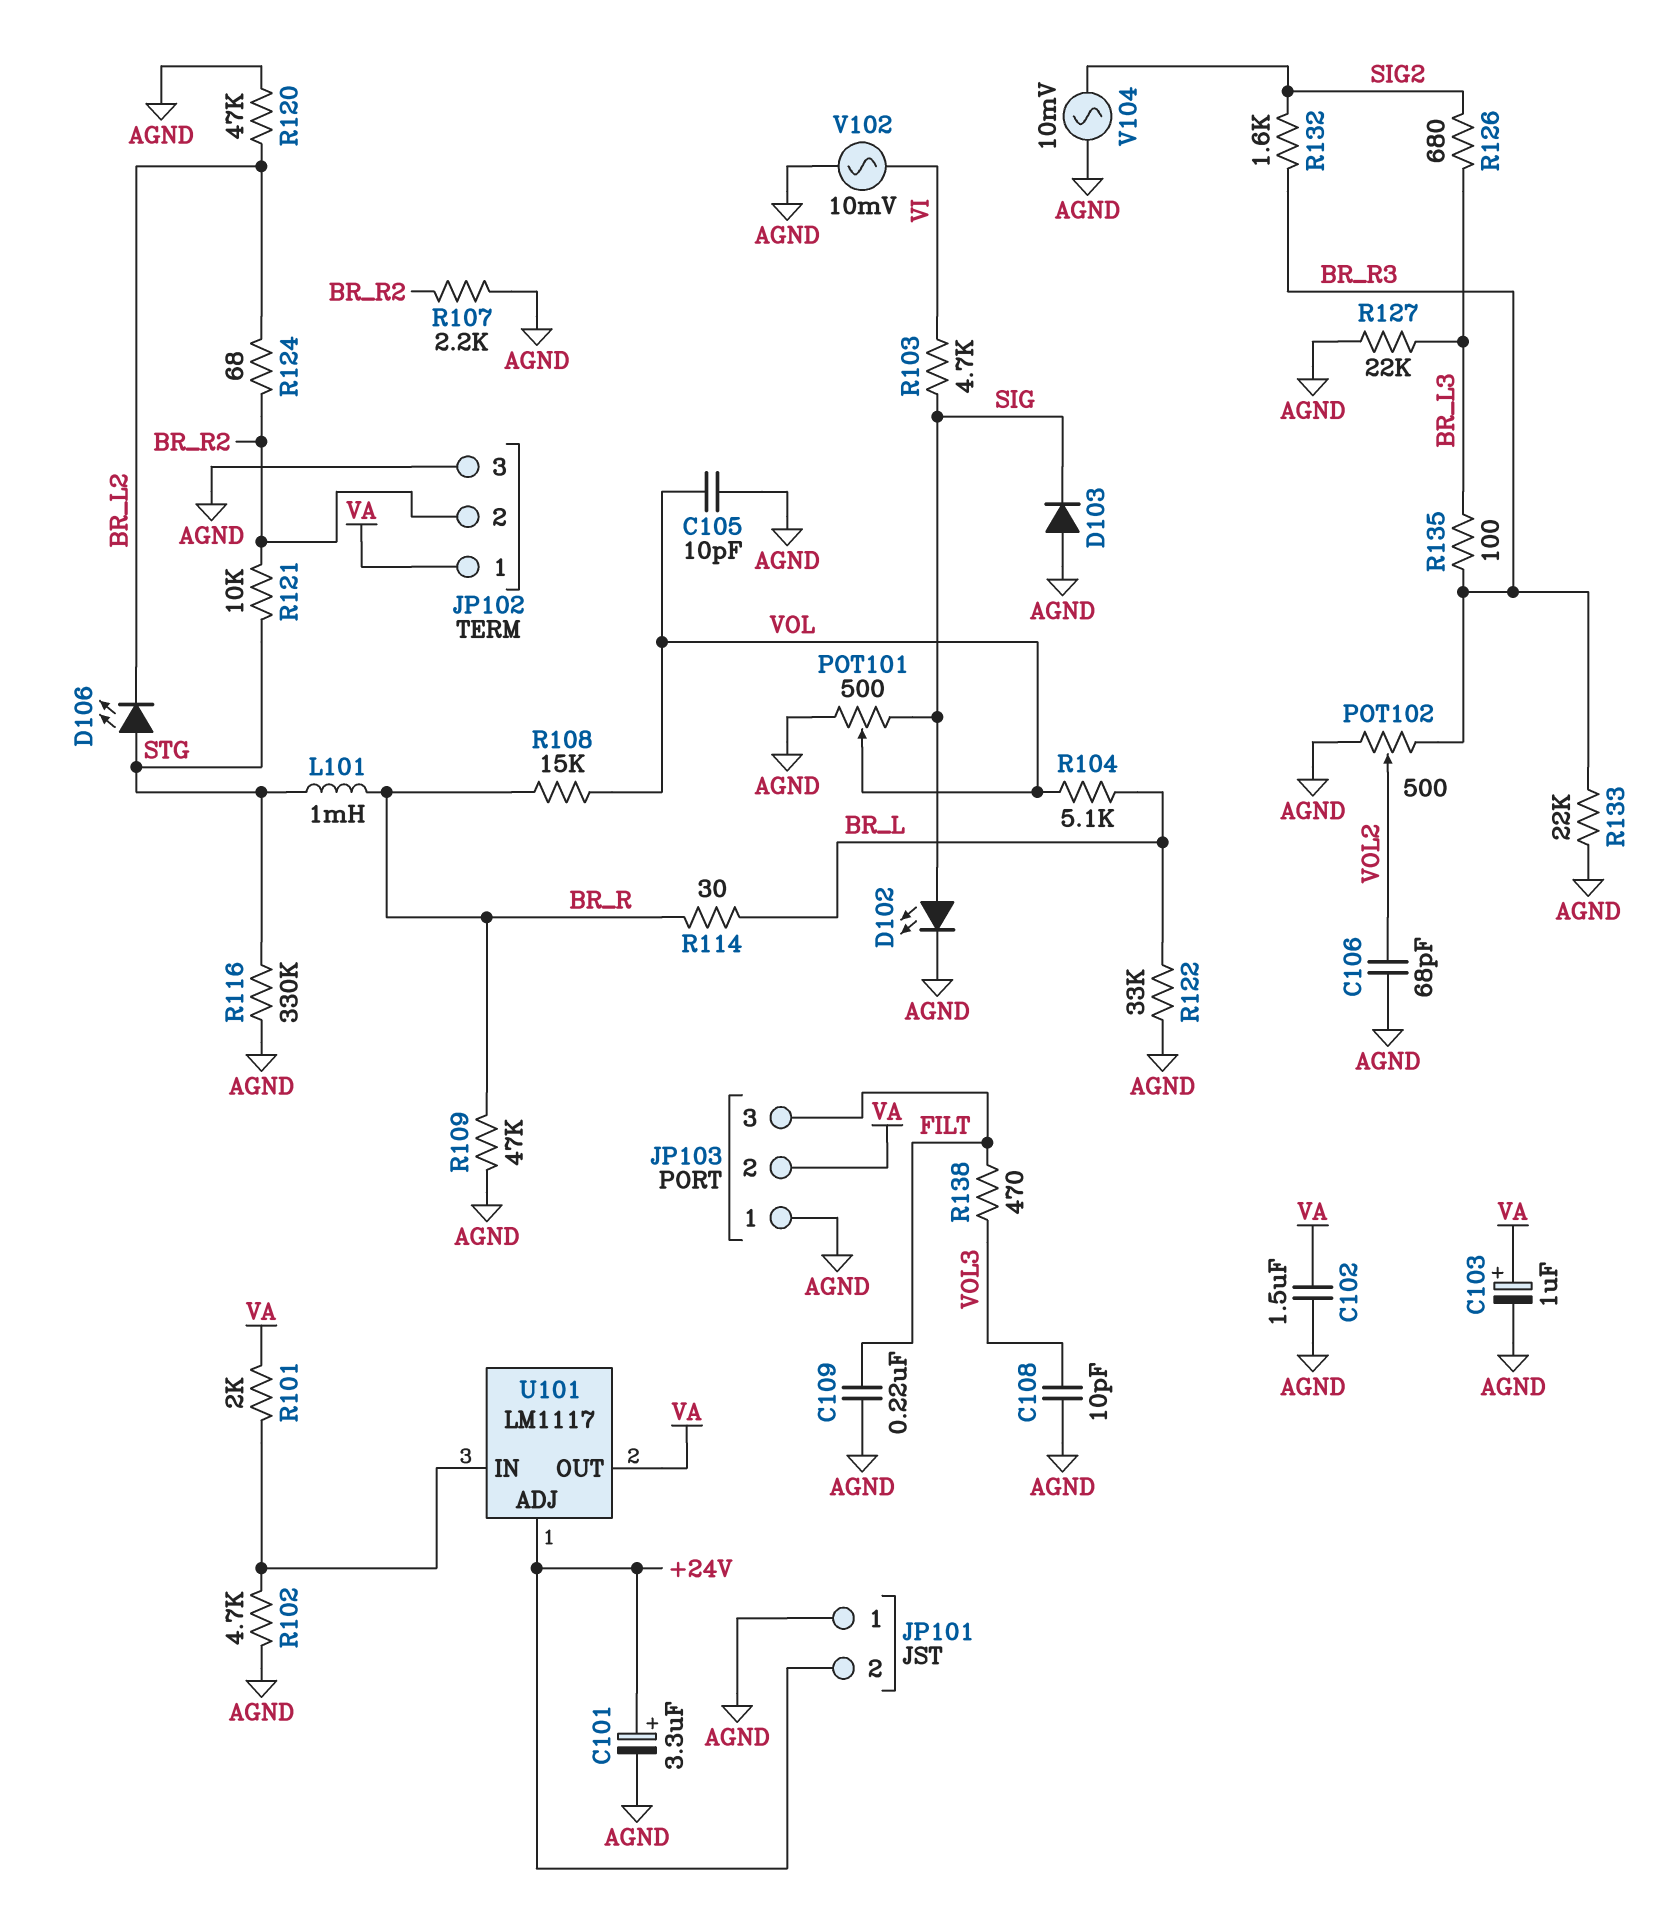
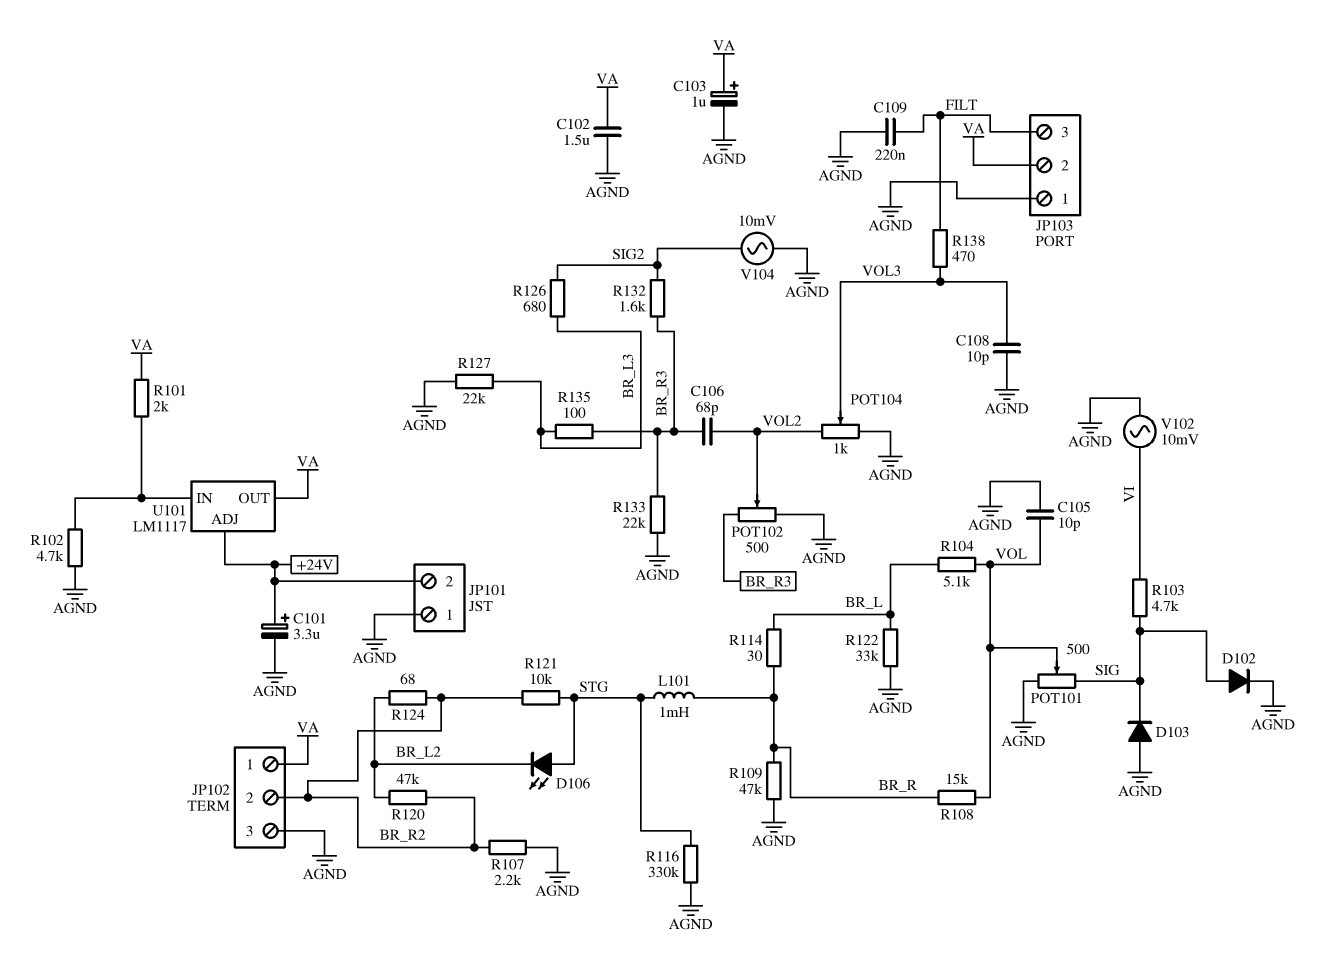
C106: 68pF (AGND, VOL2) -> 68pF (BR_R3, VOL2)
D102: LED (A SIG, K AGND) -> diode (A SIG, K AGND)
POT104: none -> 1k (AGND, VOL2, wiper VOL3)
R120: 47k (AGND, BR_L2) -> 47k (BR_L2, BR_R2)

